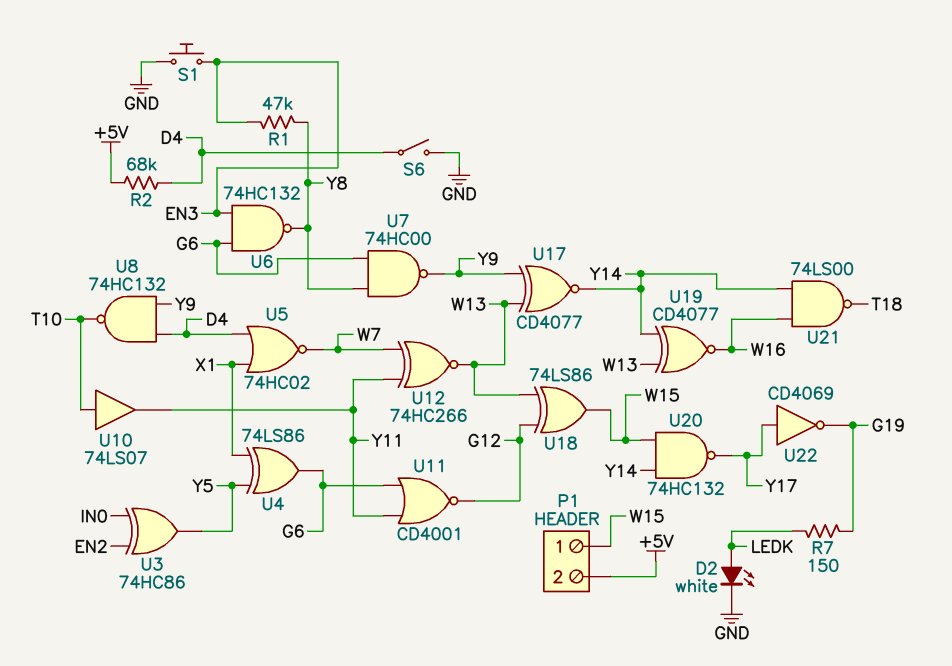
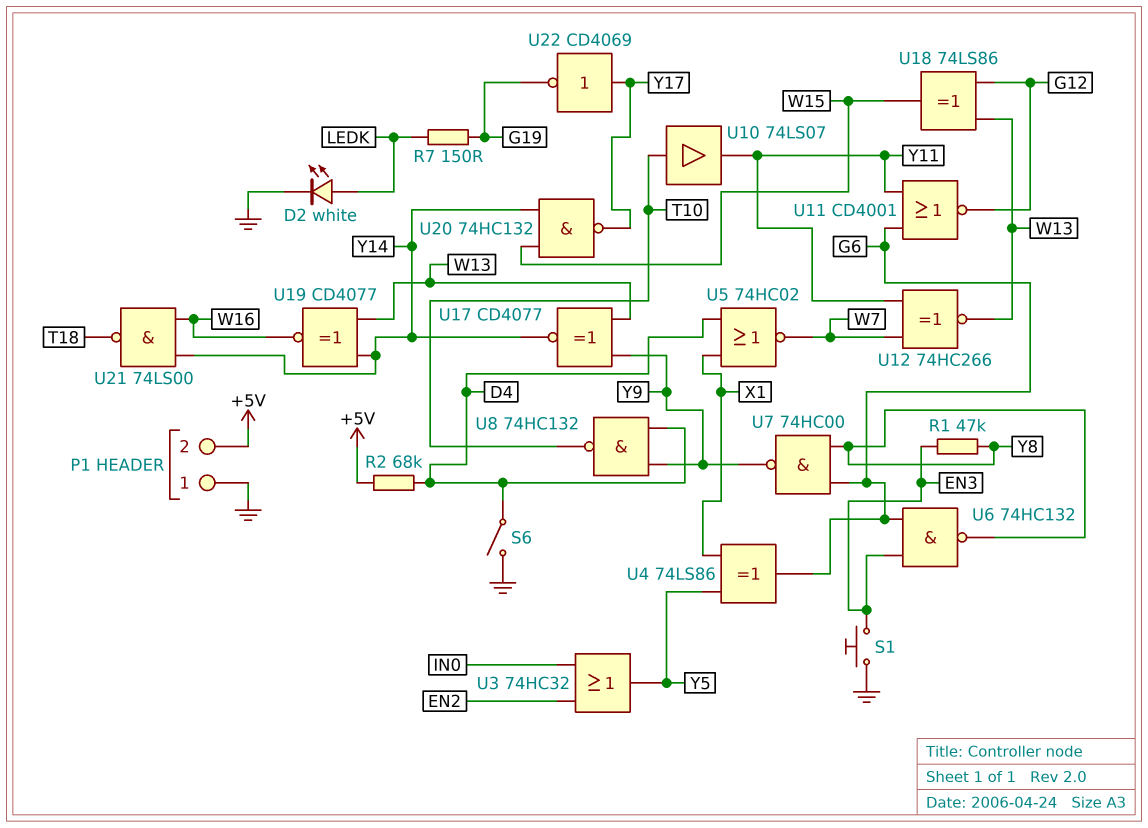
P1 pin 1: W15 -> GND
U3: XOR 74HC86 (in EN2, in IN0, out Y5) -> OR 74HC32 (in EN2, in IN0, out Y5)

